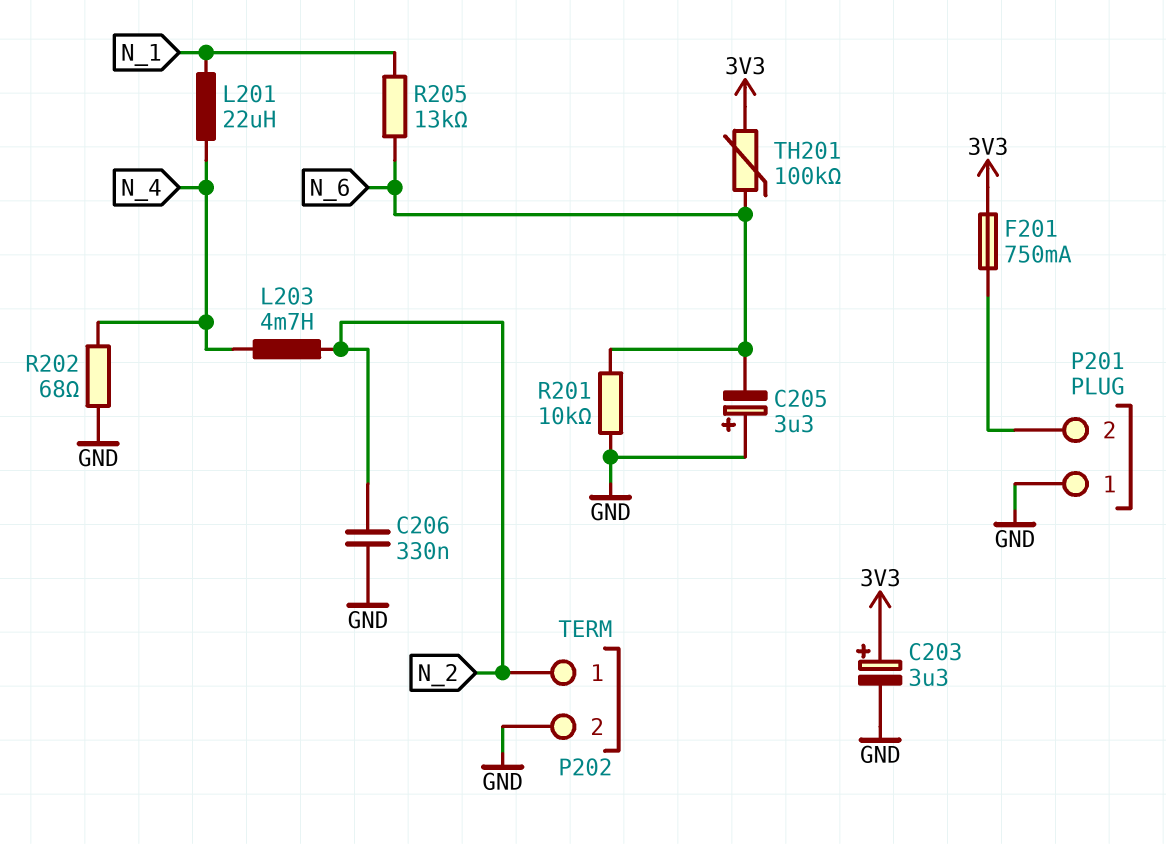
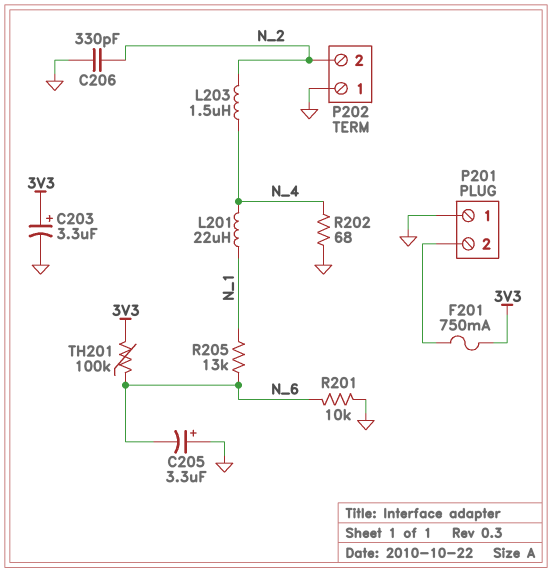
C206: 330nF (GND, N_2) -> 330pF (GND, N_2)
L203: 4.7mH (N_2, N_4) -> 1.5uH (N_2, N_4)
P202 pin 1: N_2 -> GND
P202 pin 2: GND -> N_2

